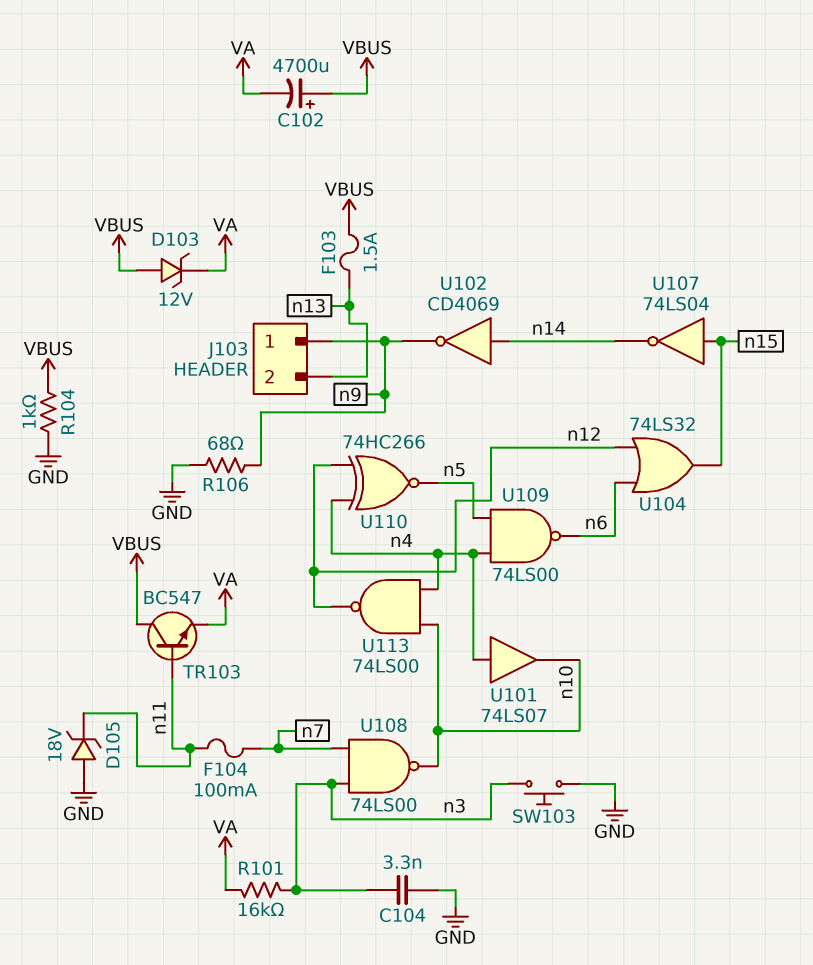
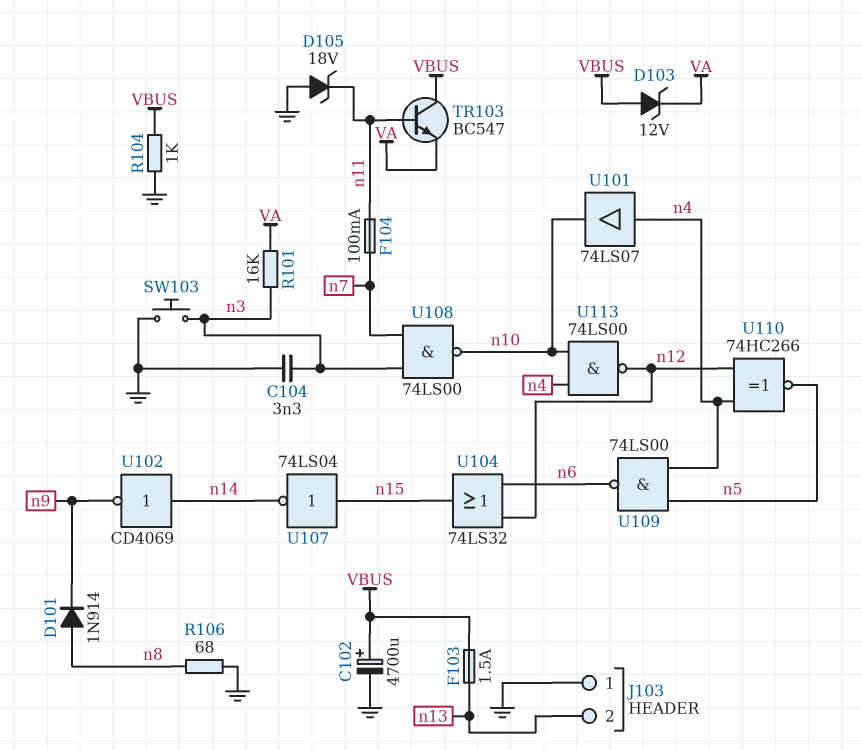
C102: 4700uF (plus VBUS, minus VA) -> 4700uF (plus VBUS, minus GND)
D101: none -> diode 1N914 (A n8, K n9)
J103 pin 1: n9 -> GND
R106: 68 (GND, n9) -> 68 (GND, n8)

